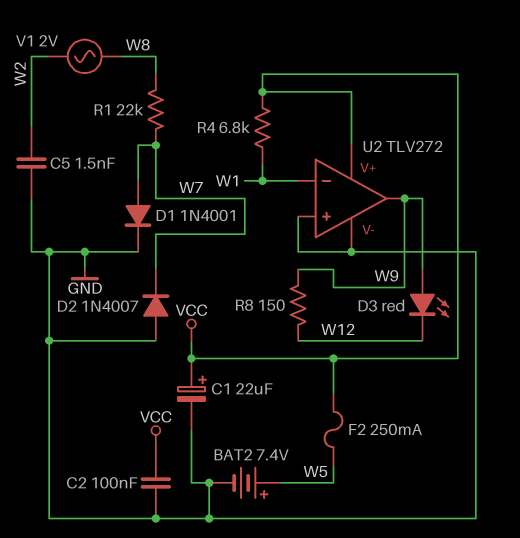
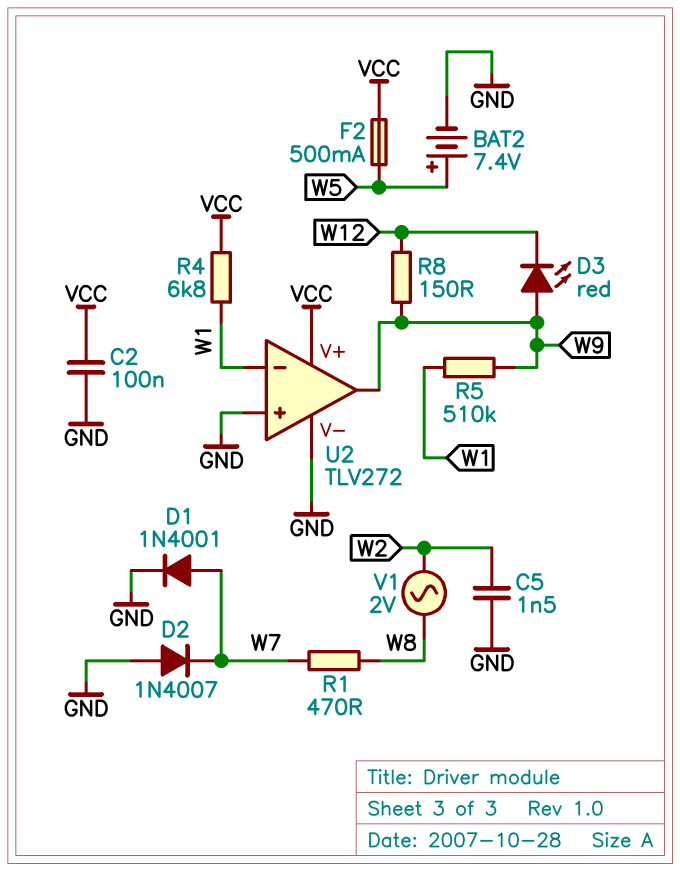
C1: 22uF (plus VCC, minus GND) -> none
F2: 250mA (VCC, W5) -> 500mA (VCC, W5)
R1: 22k (W7, W8) -> 470 (W7, W8)
R5: none -> 510k (W1, W9)

